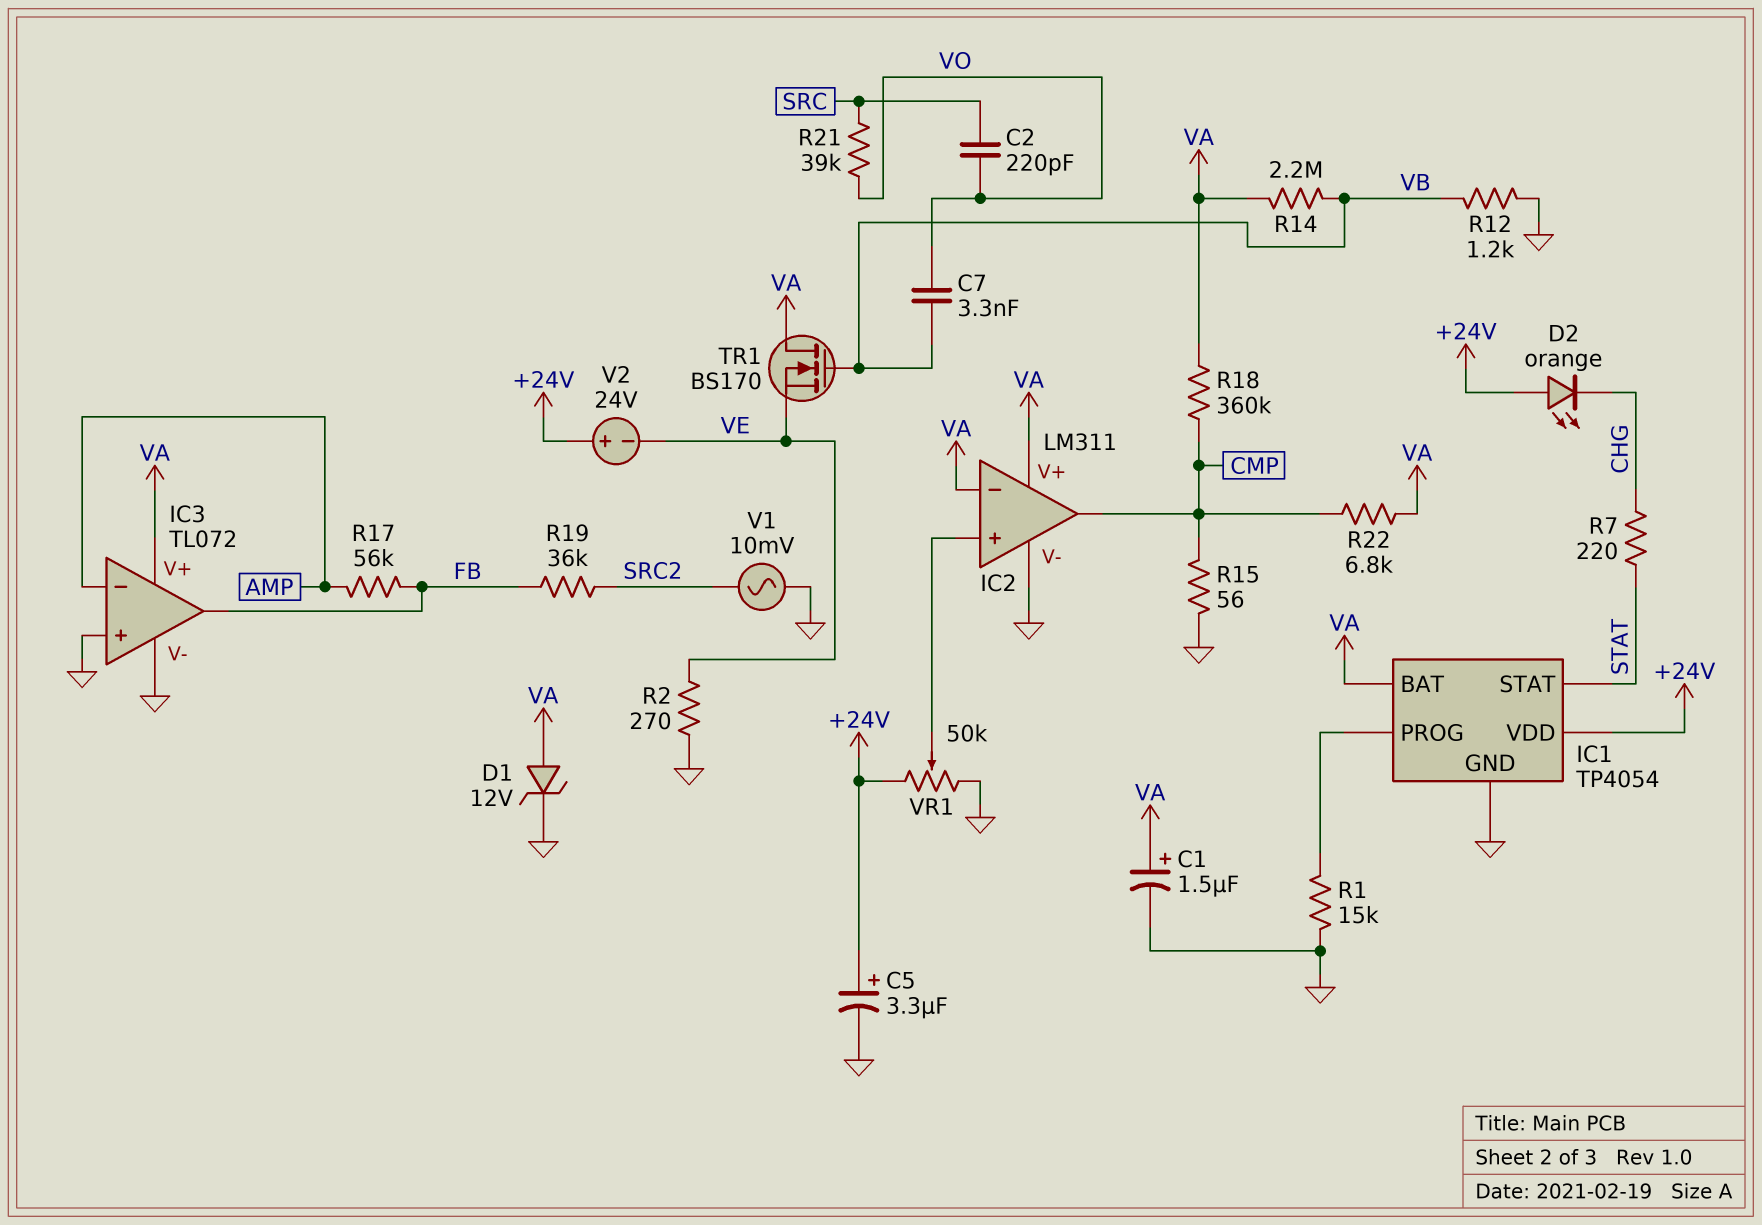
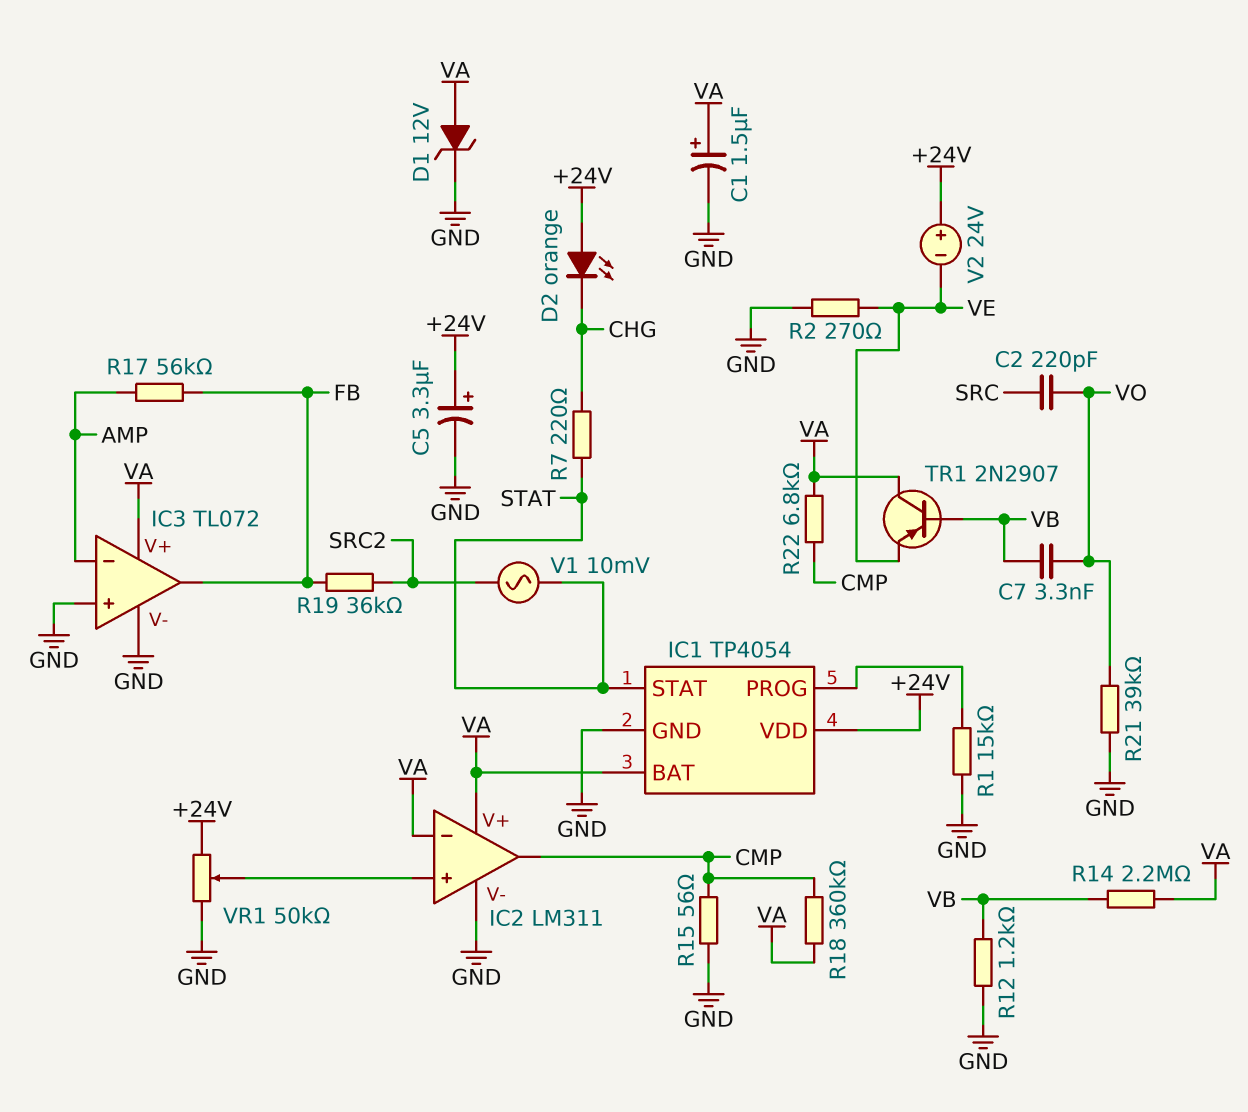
R21: 39k (SRC, VO) -> 39k (GND, VO)
TR1: NMOS BS170 (G VB, D VA, S VE) -> PNP 2N2907 (B VB, C VA, E VE)
V1: AC 10mV (GND, SRC2) -> AC 10mV (SRC2, STAT)

